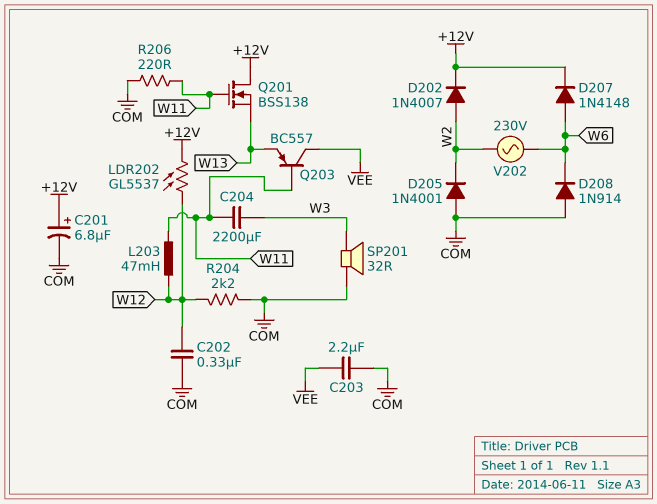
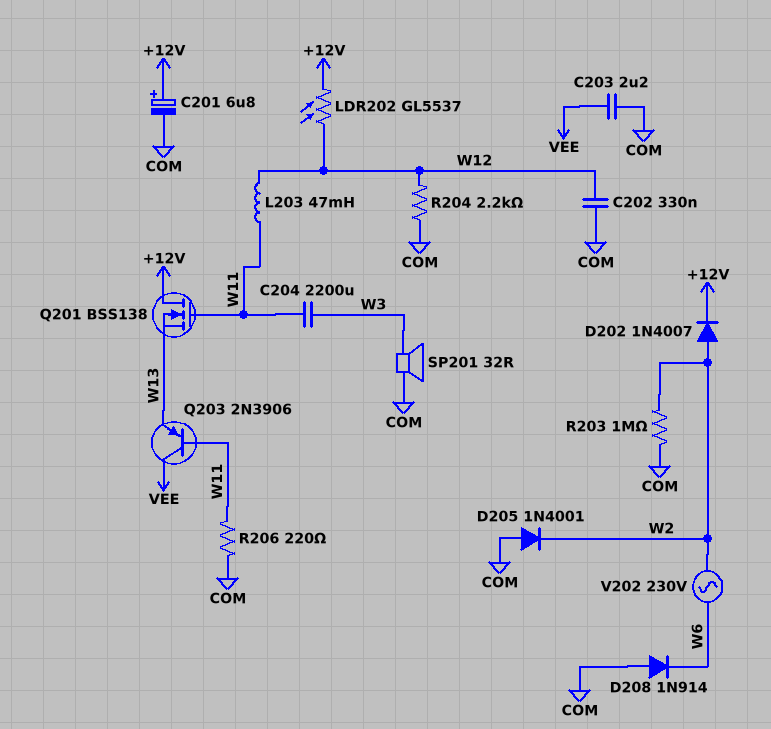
D207: diode 1N4148 (A W6, K +12V) -> none
Q203: PNP BC557 (B W11, C VEE, E W13) -> PNP 2N3906 (B W11, C VEE, E W13)
R203: none -> 1M (COM, W2)

